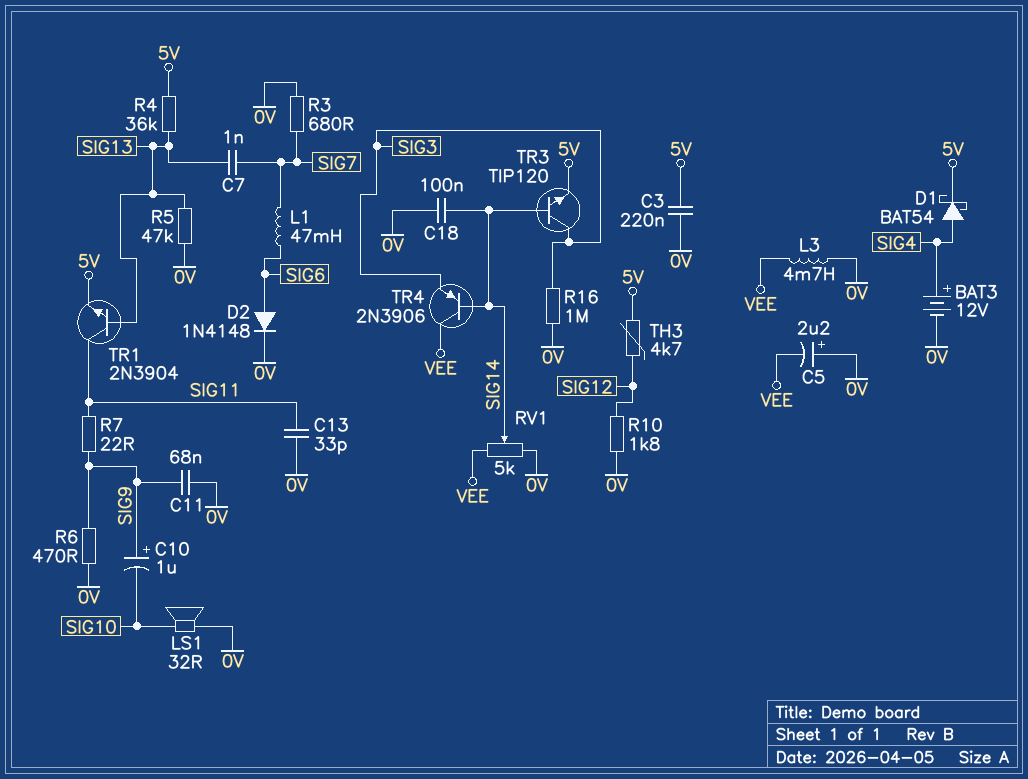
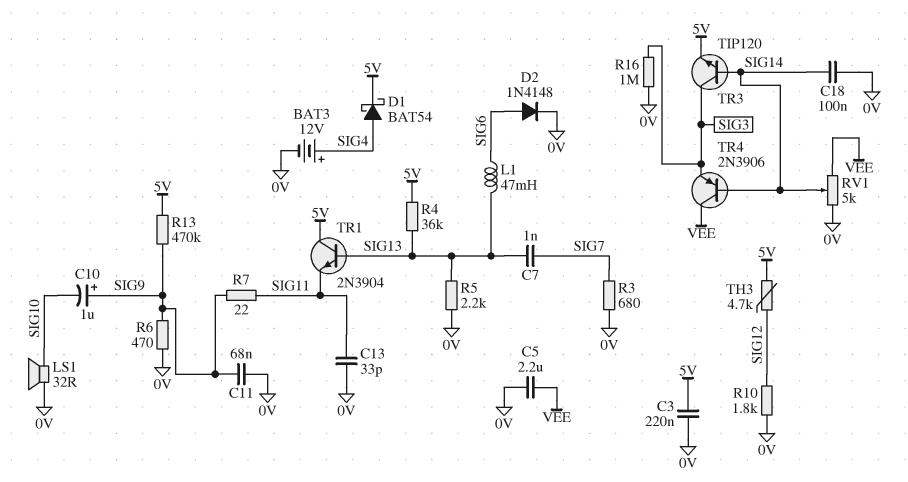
C5: 2.2uF (plus 0V, minus VEE) -> 2.2uF (0V, VEE)
L1: 47mH (SIG6, SIG7) -> 47mH (SIG6, SIG13)
L3: 4.7mH (0V, VEE) -> none
R5: 47k (0V, SIG13) -> 2.2k (0V, SIG13)
R13: none -> 470k (5V, SIG9)
TR1: NPN 2N3904 (B SIG13, C SIG11, E 5V) -> NPN 2N3904 (B SIG13, C 5V, E SIG11)

